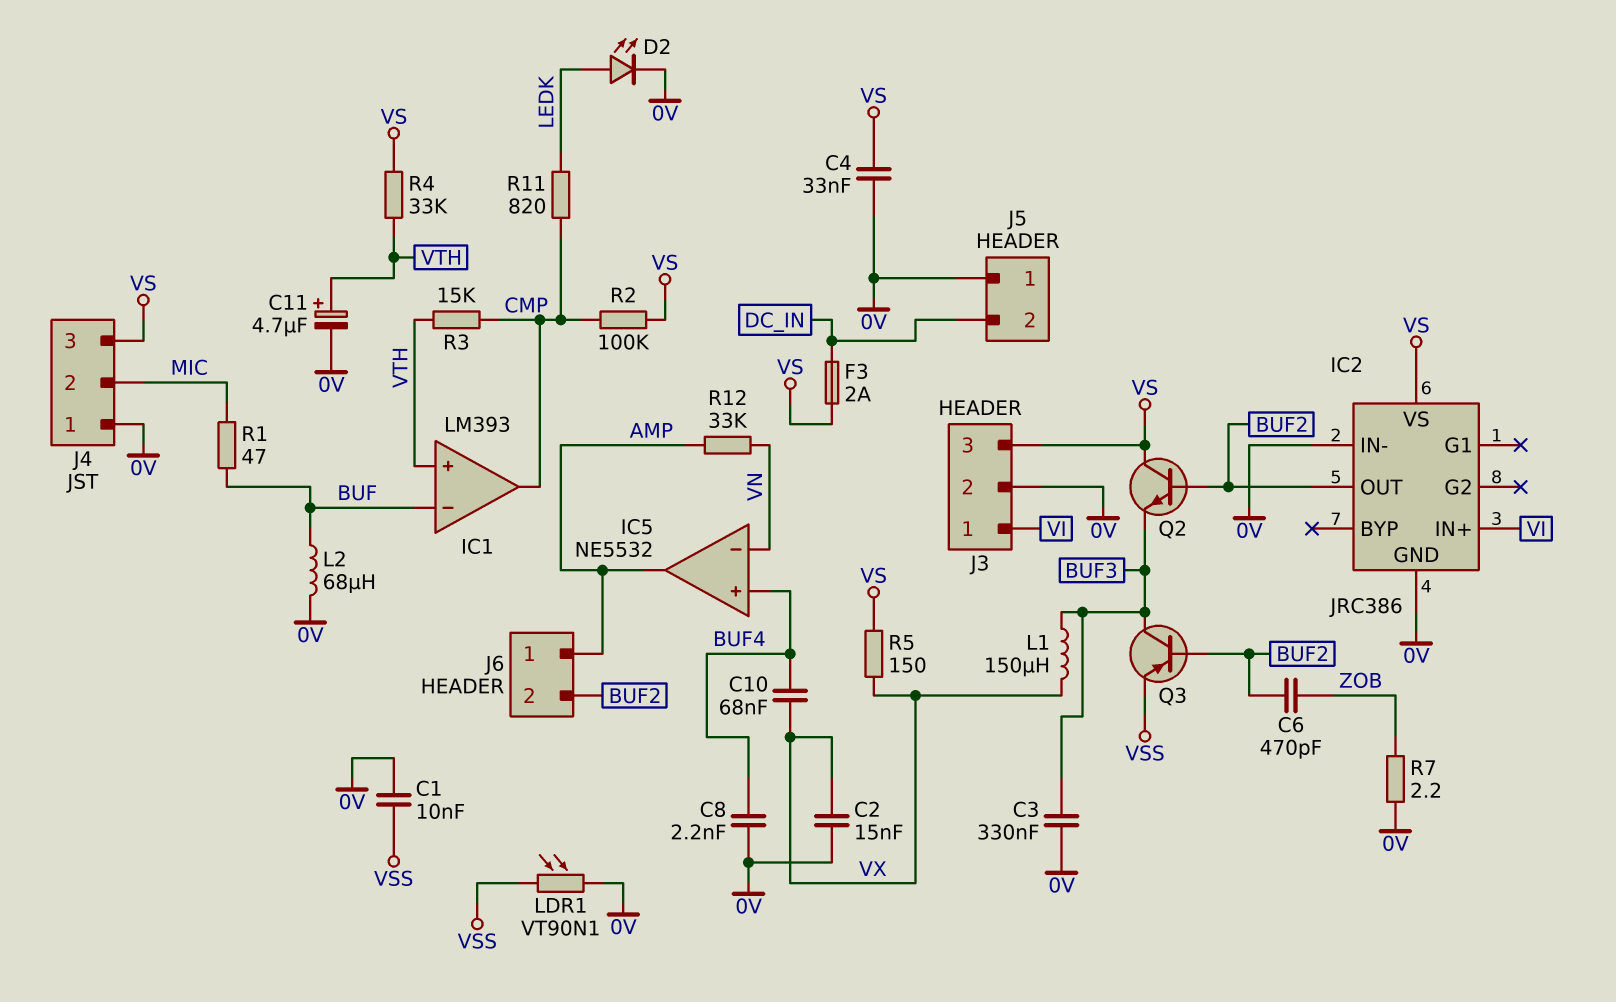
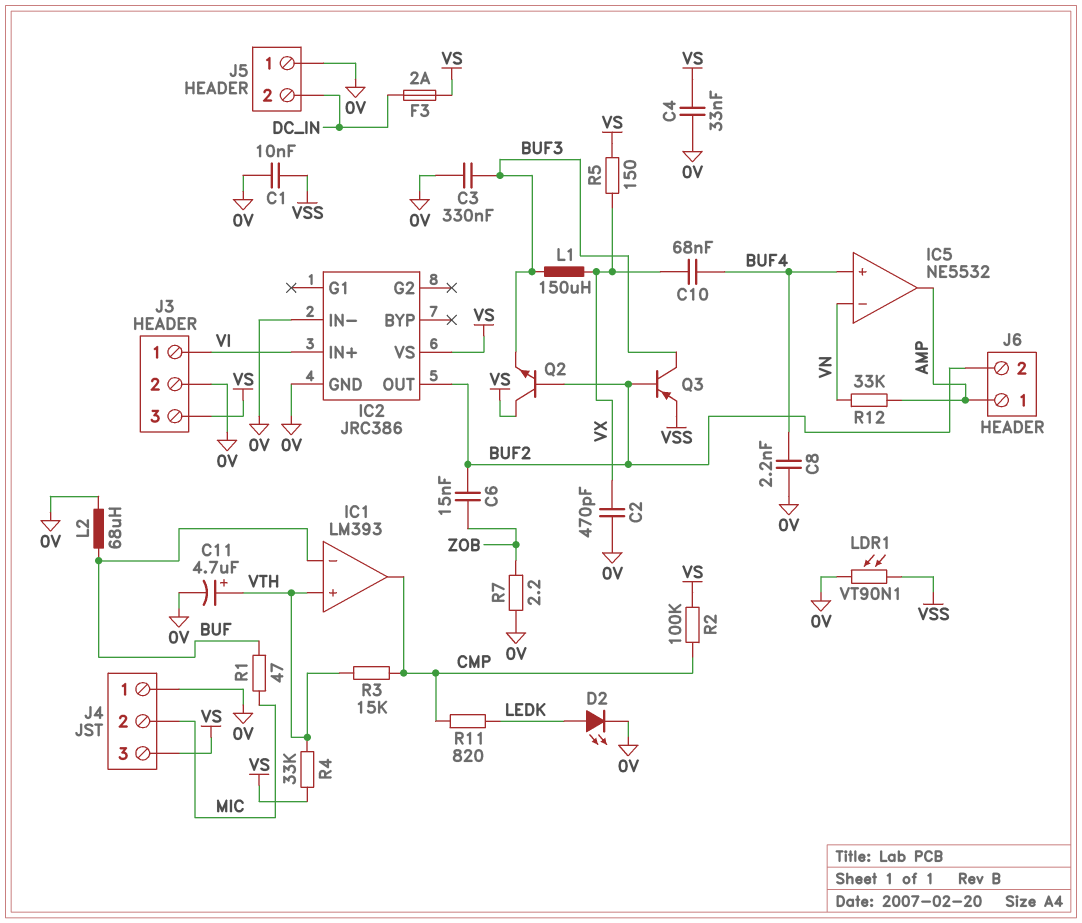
C2: 15nF (0V, VX) -> 470pF (0V, VX)
C6: 470pF (BUF2, ZOB) -> 15nF (BUF2, ZOB)

